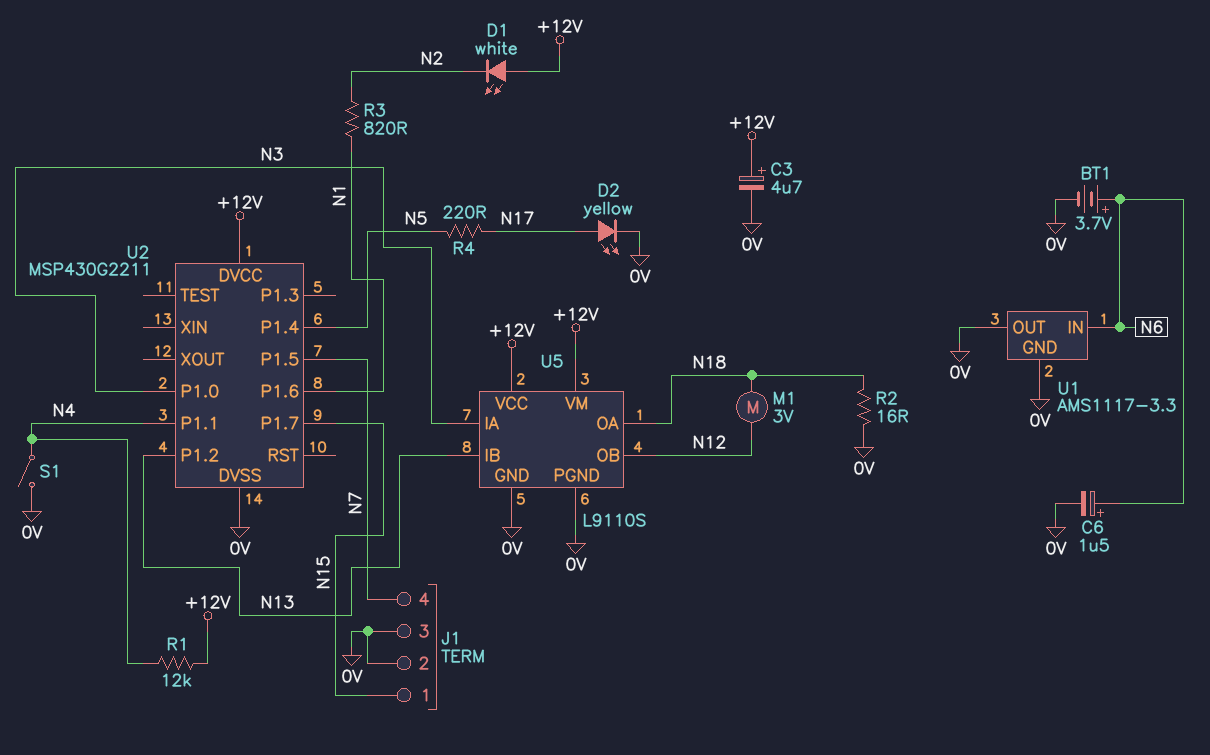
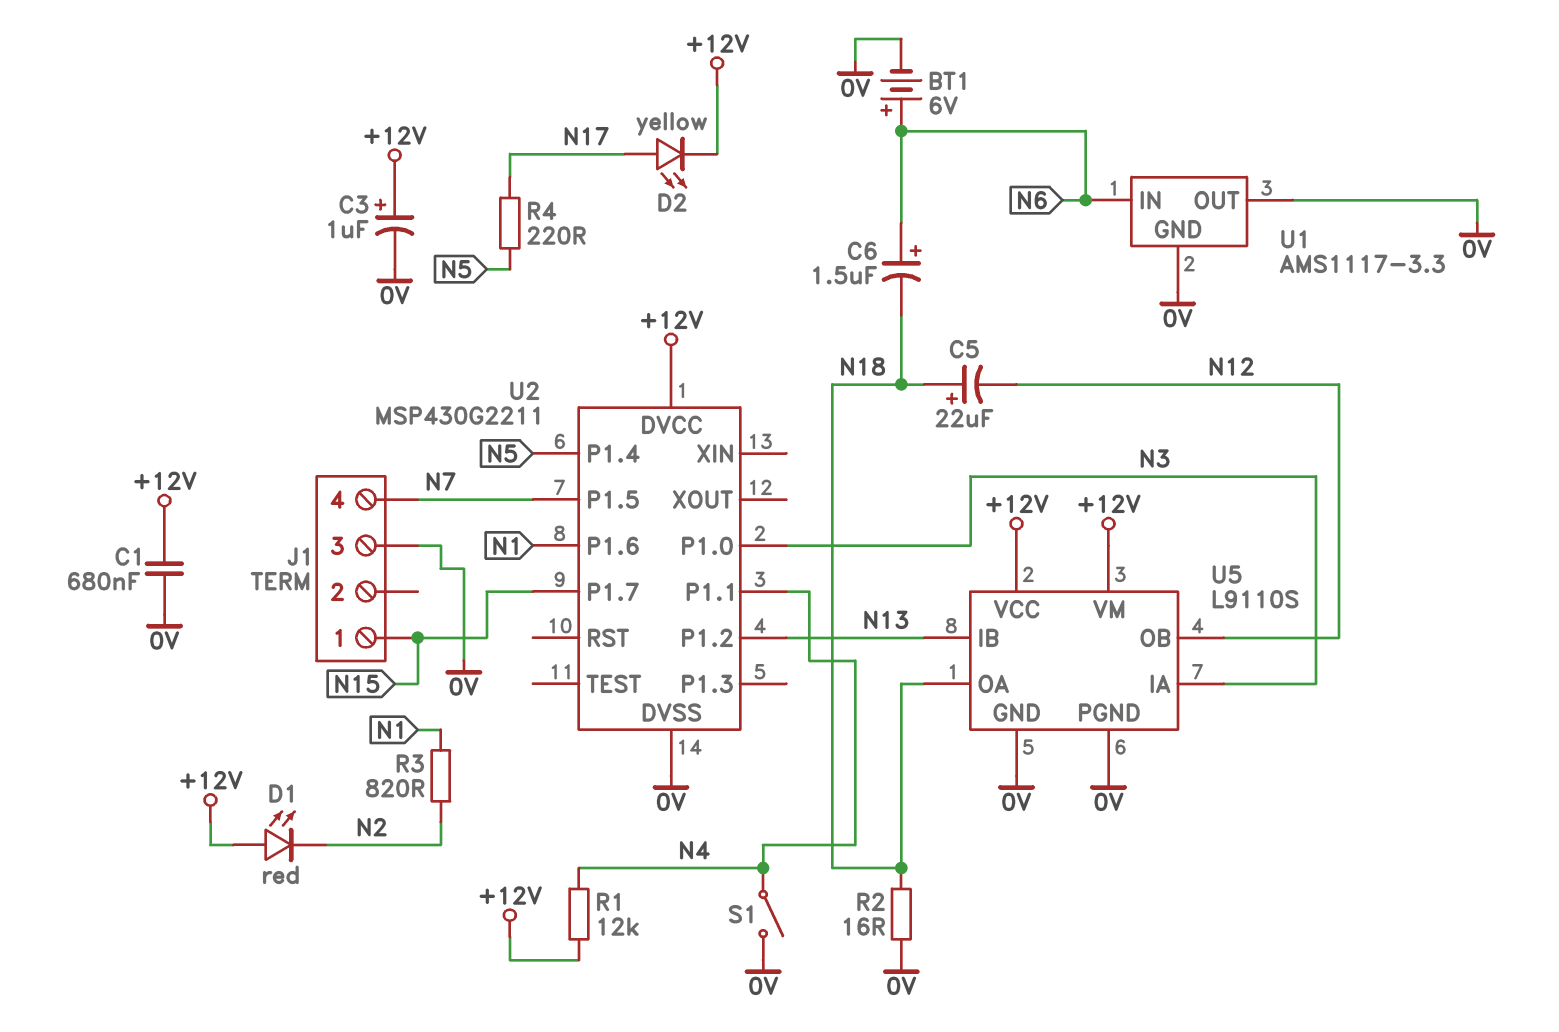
BT1: 3.7V (plus N6, minus 0V) -> 6V (plus N6, minus 0V)
C1: none -> 680nF (+12V, 0V)
C3: 4.7uF (plus +12V, minus 0V) -> 1uF (plus +12V, minus 0V)
C5: none -> 22uF (plus N18, minus N12)
C6: 1.5uF (plus N6, minus 0V) -> 1.5uF (plus N6, minus N18)
D1: LED white (A +12V, K N2) -> LED red (A +12V, K N2)
D2: LED yellow (A N17, K 0V) -> LED yellow (A N17, K +12V)
J1 pin 2: 0V -> none
M1: motor 3V (N12, N18) -> none

